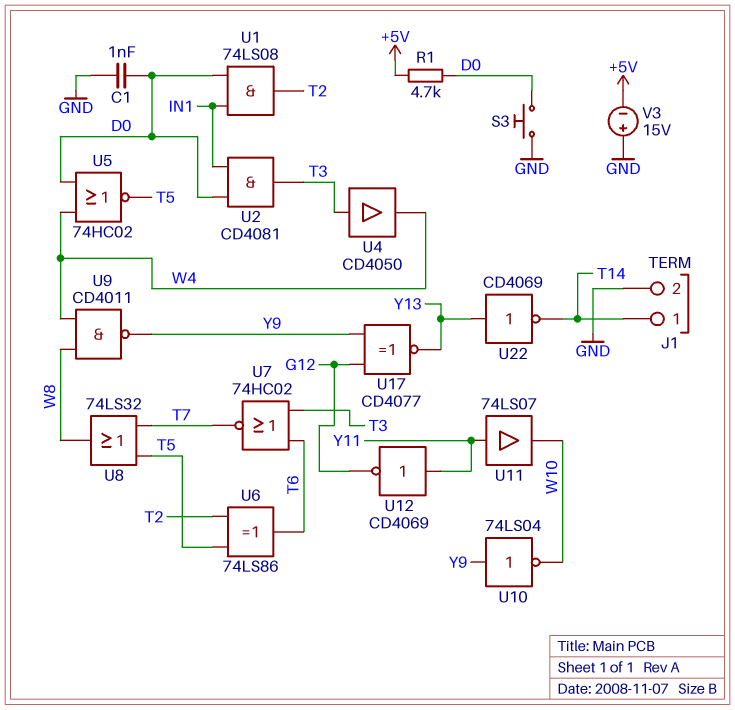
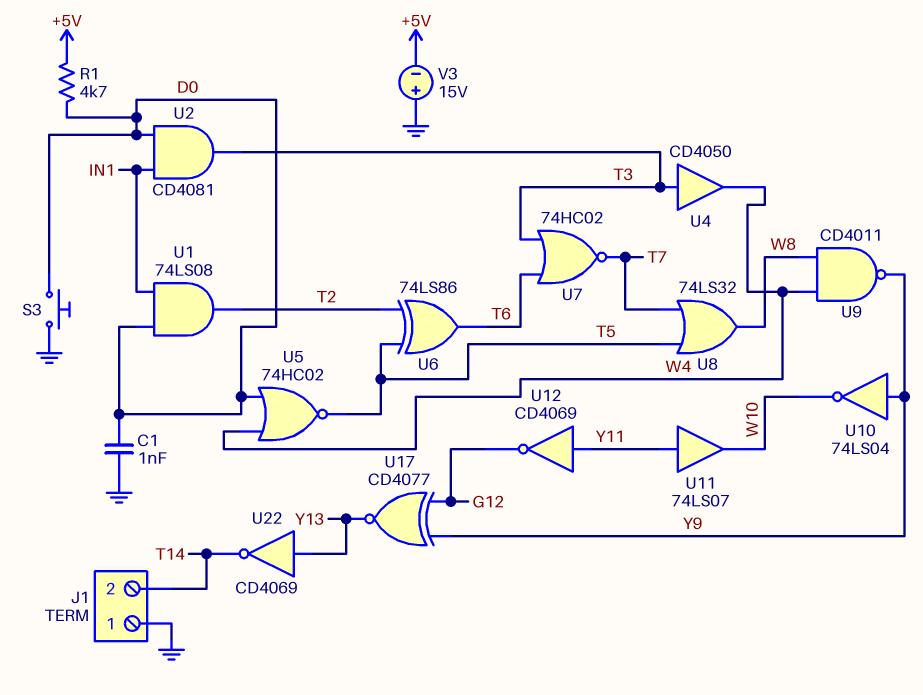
J1 pin 1: T14 -> GND
J1 pin 2: GND -> T14

